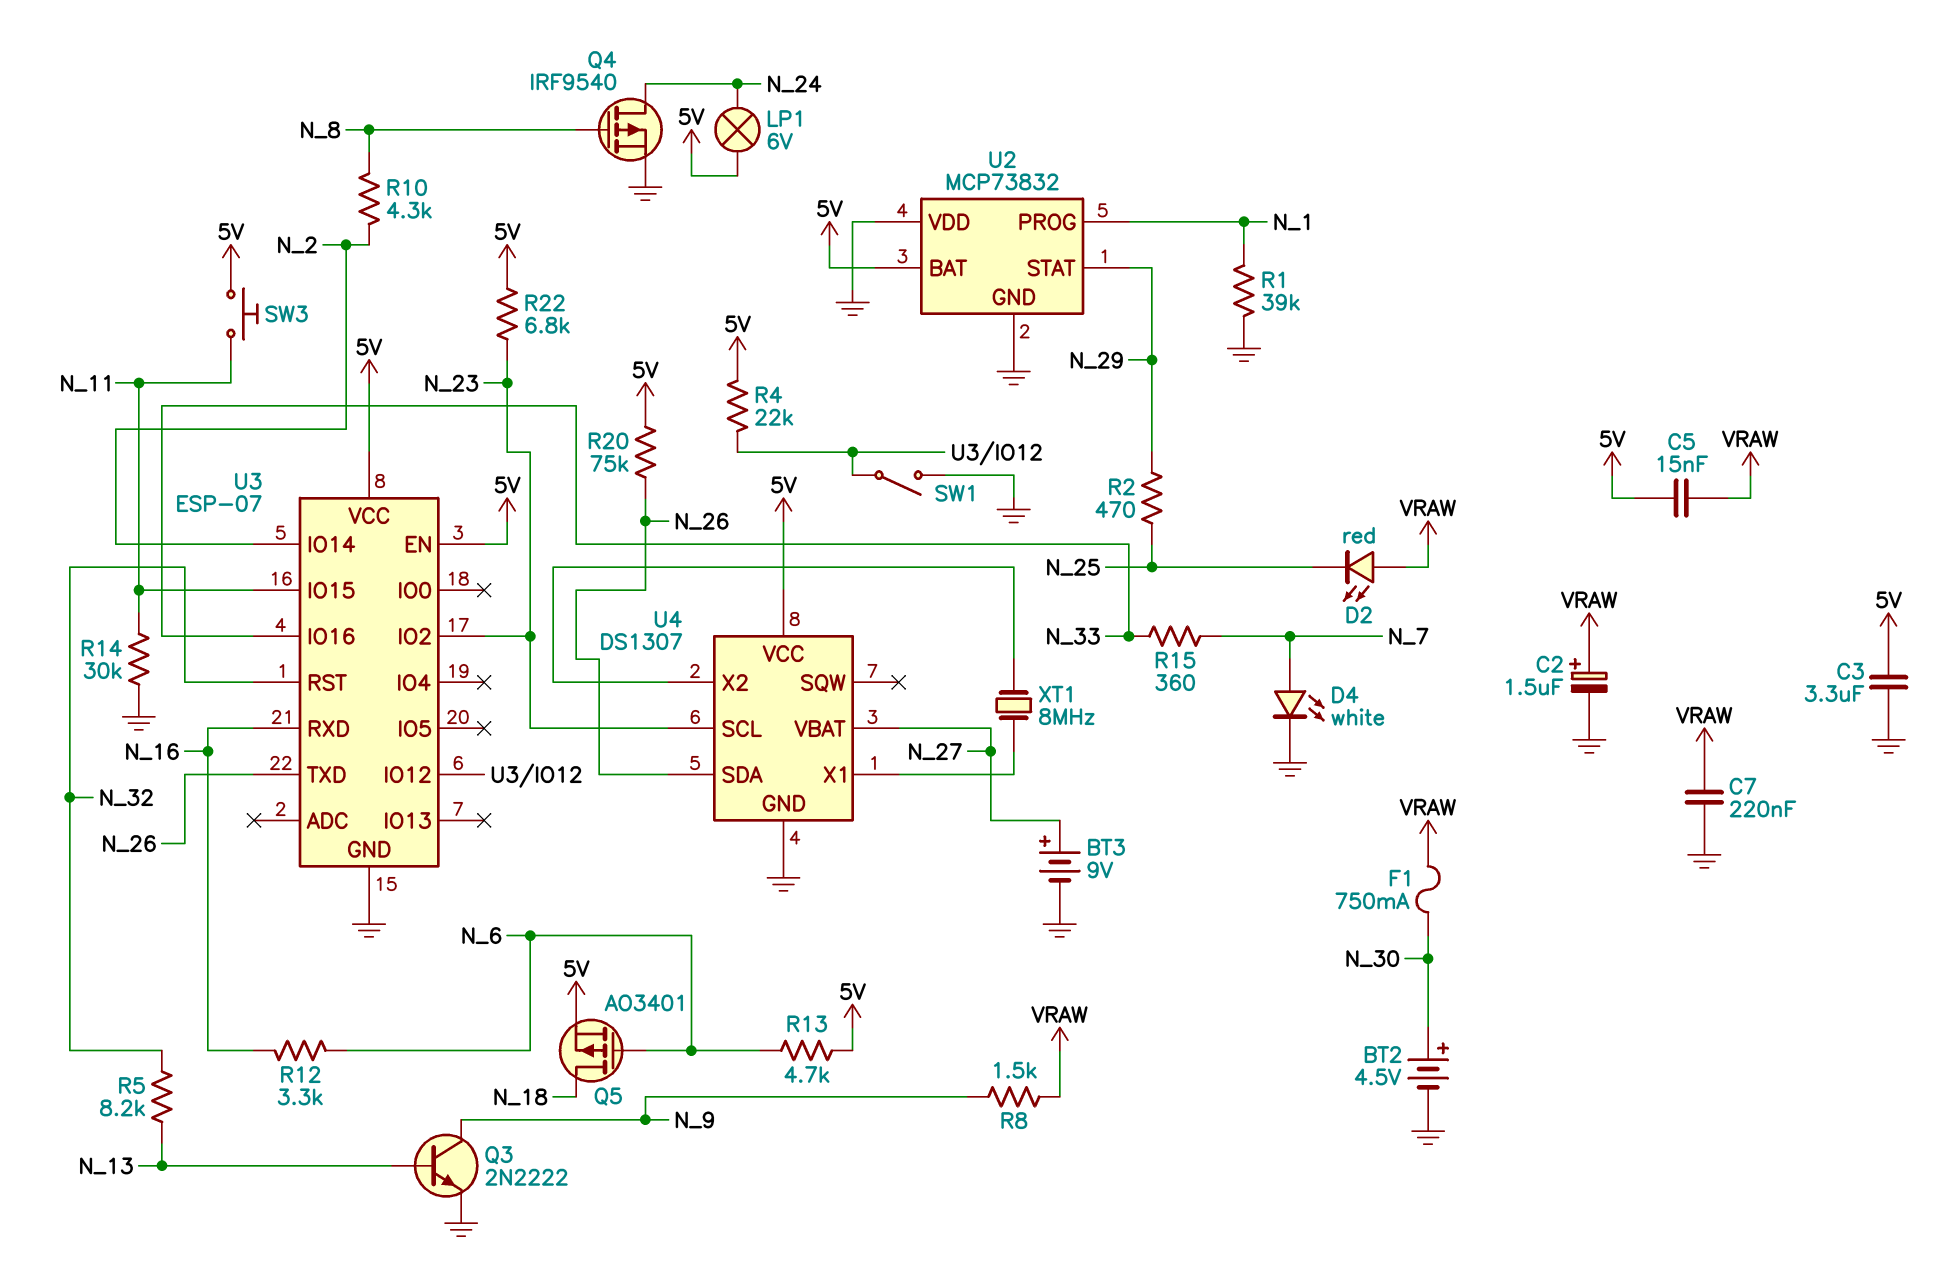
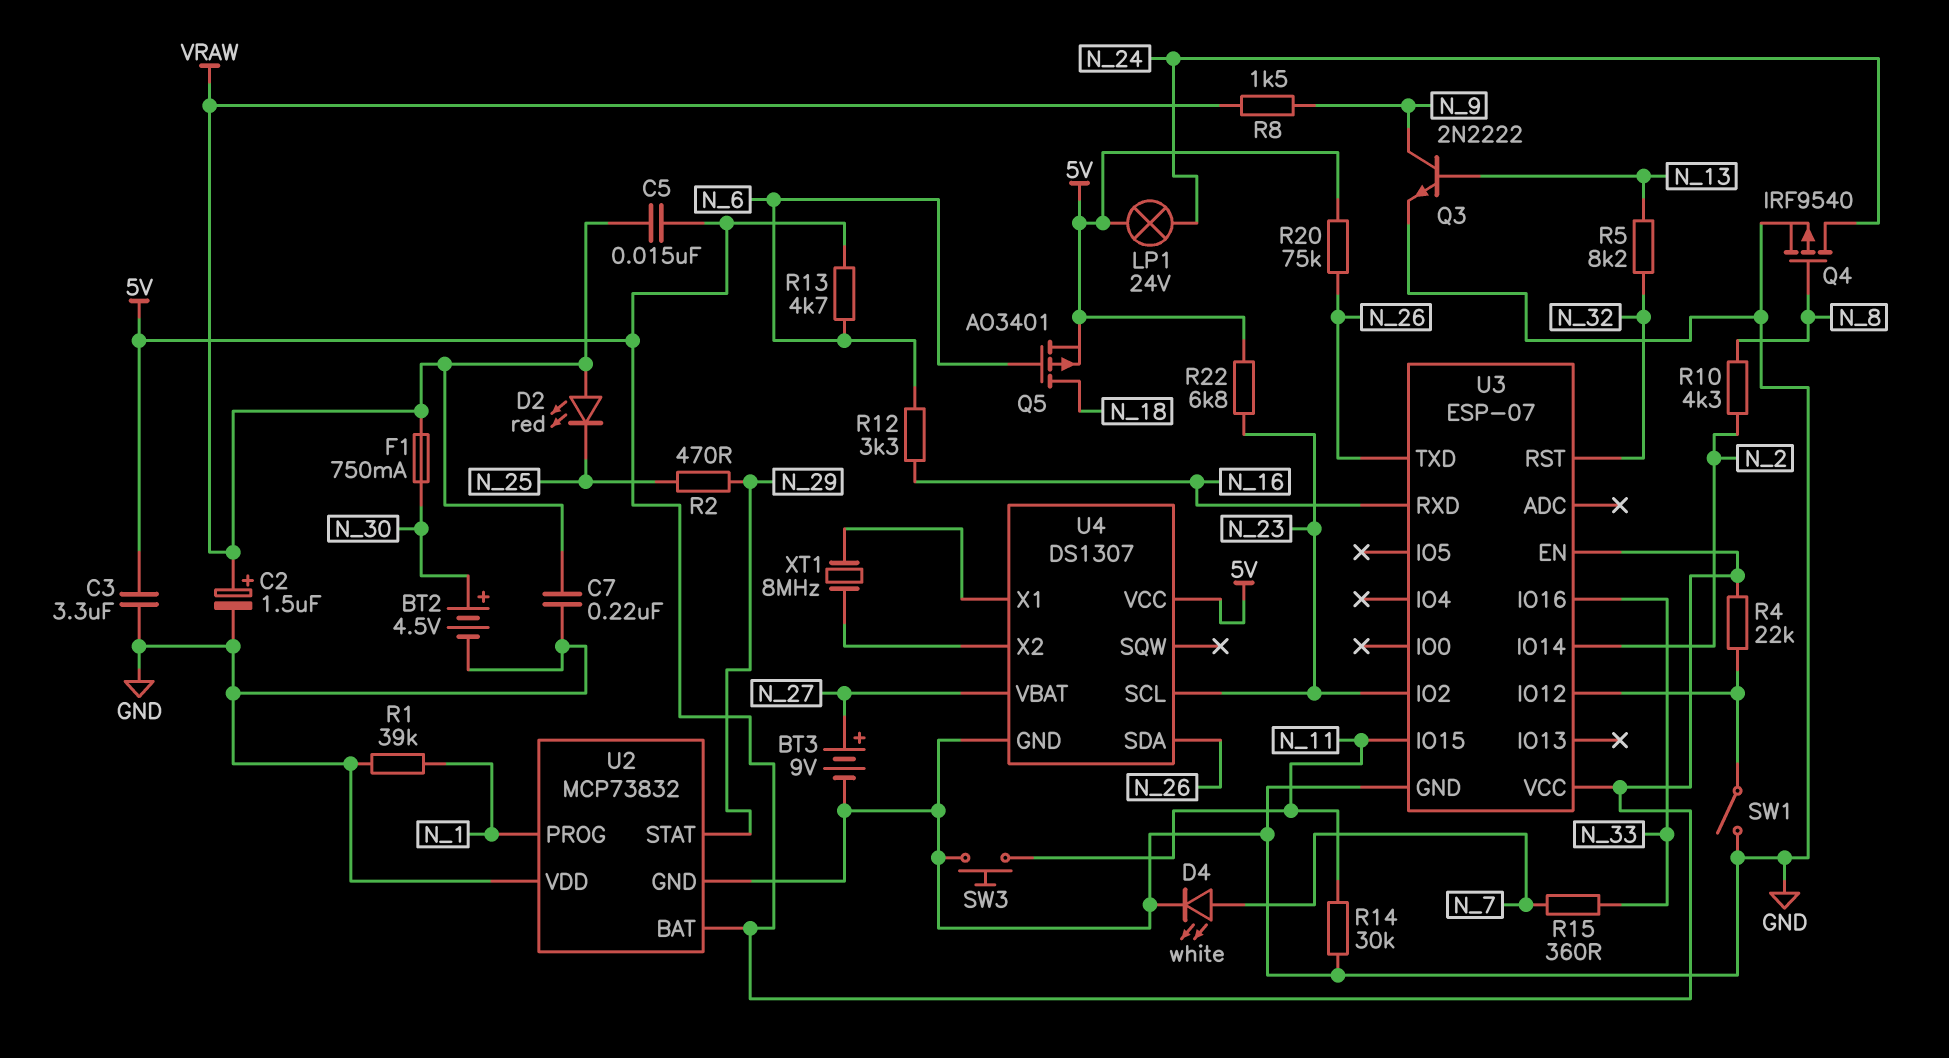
LP1: lamp 6V (5V, N_24) -> lamp 24V (5V, N_24)
SW3: button (5V, N_11) -> button (GND, N_11)

